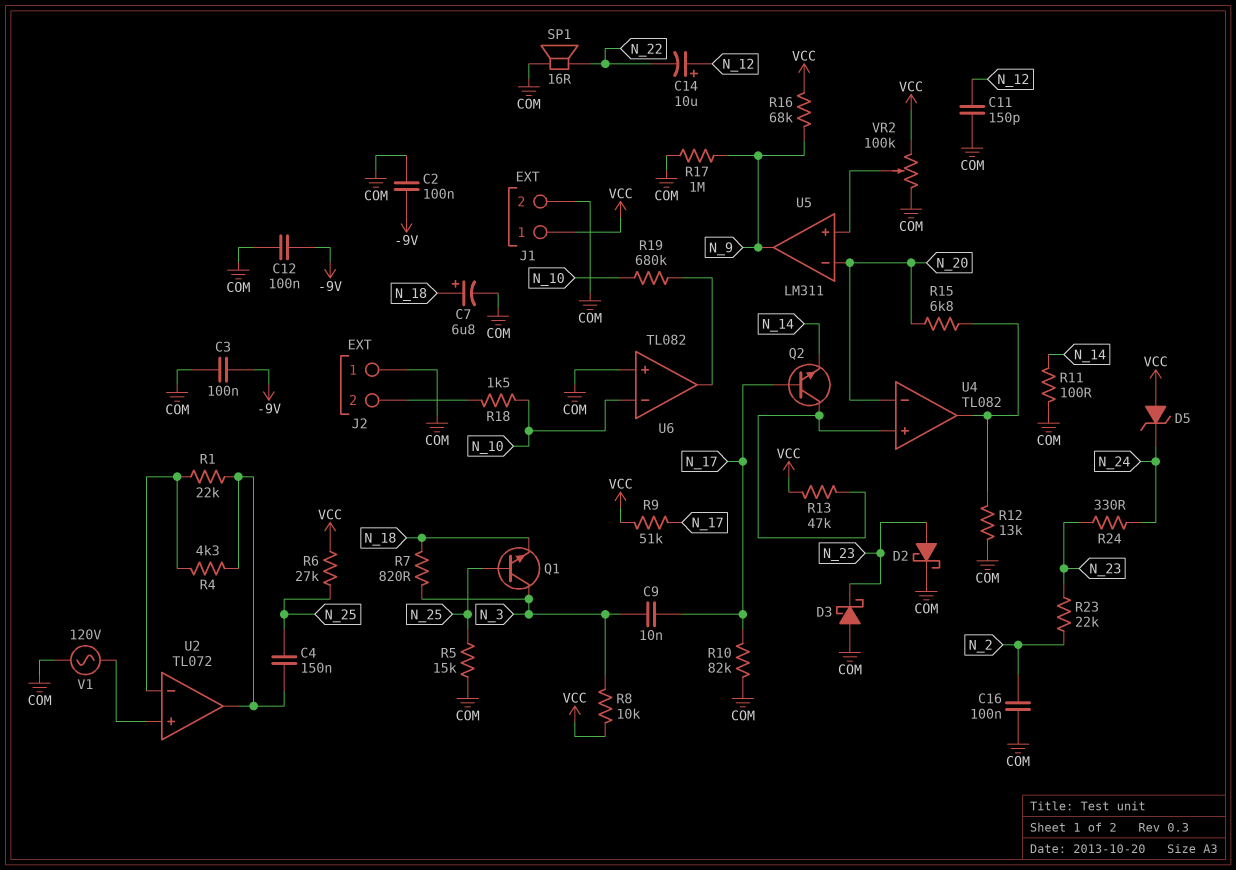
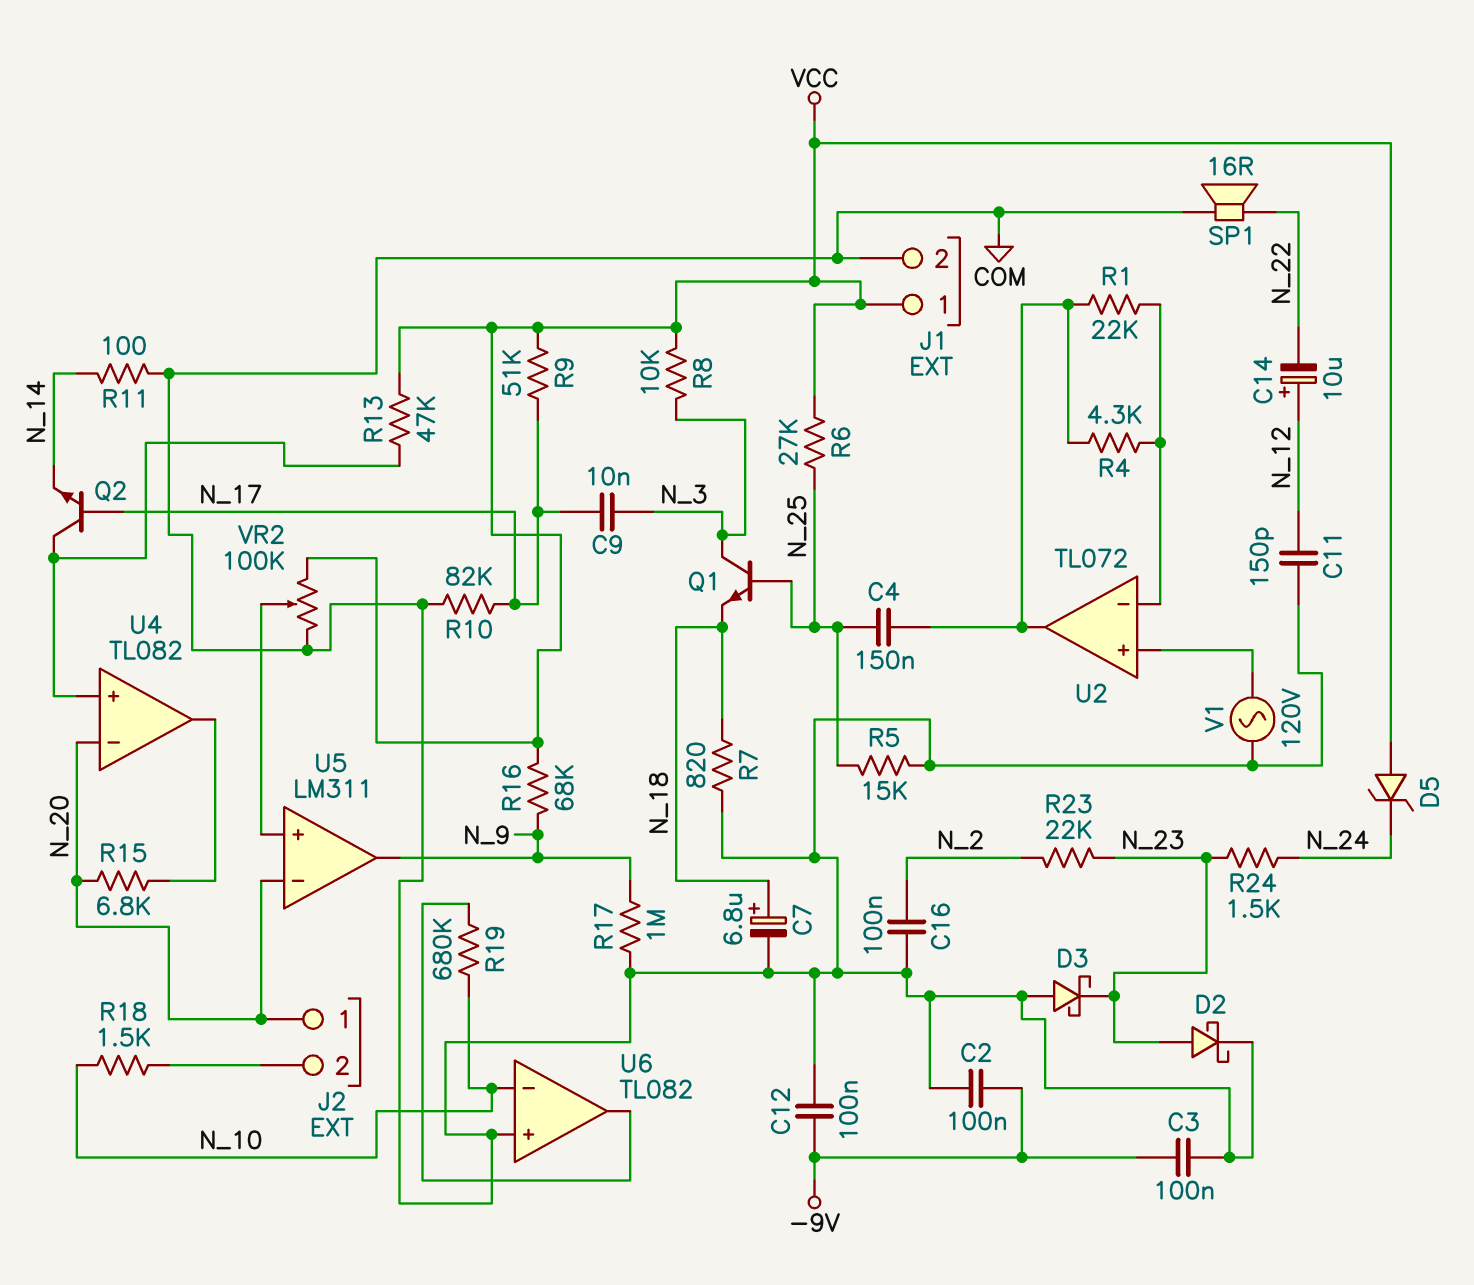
J2 pin 1: COM -> N_20
R7: 820 (N_3, N_18) -> 820 (COM, N_18)
R12: 13k (COM, U4/out) -> none
R24: 330 (N_23, N_24) -> 1.5k (N_23, N_24)

